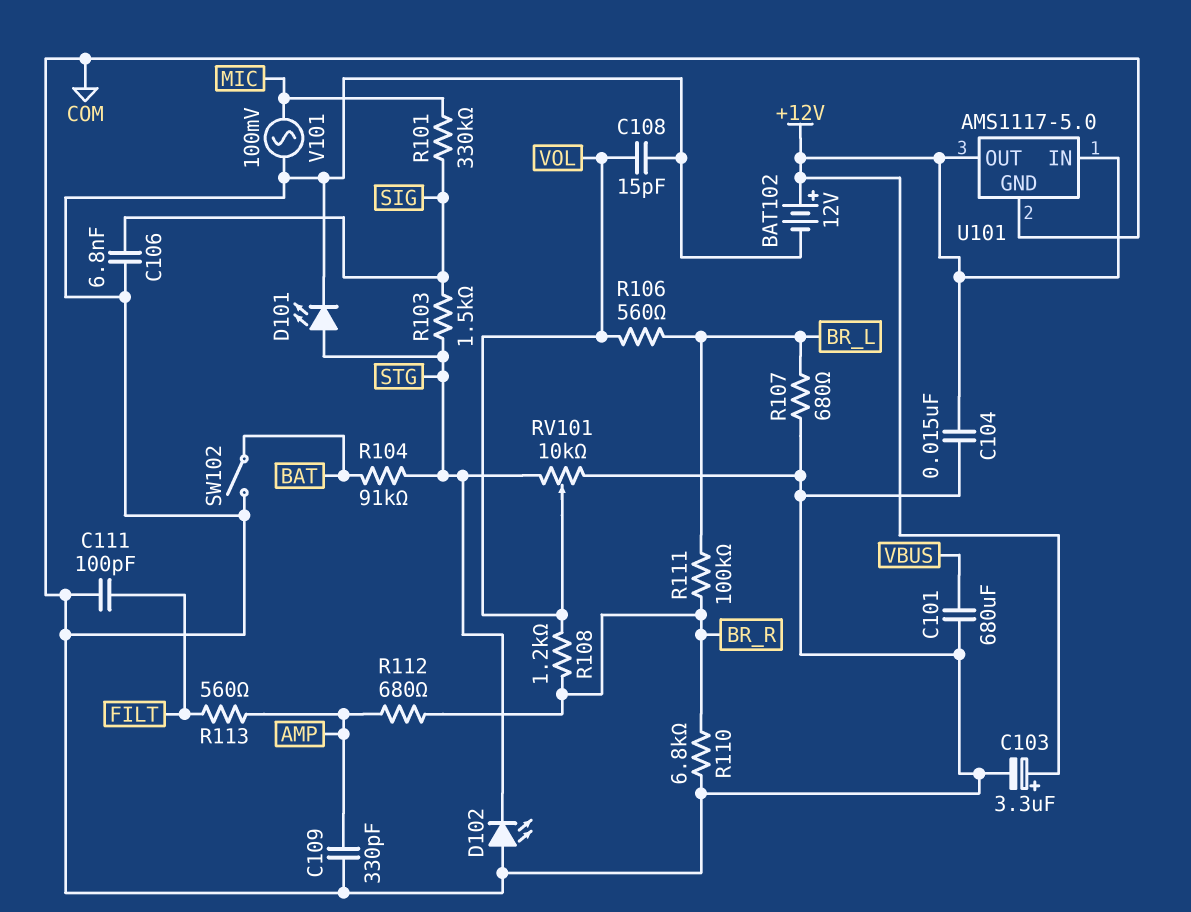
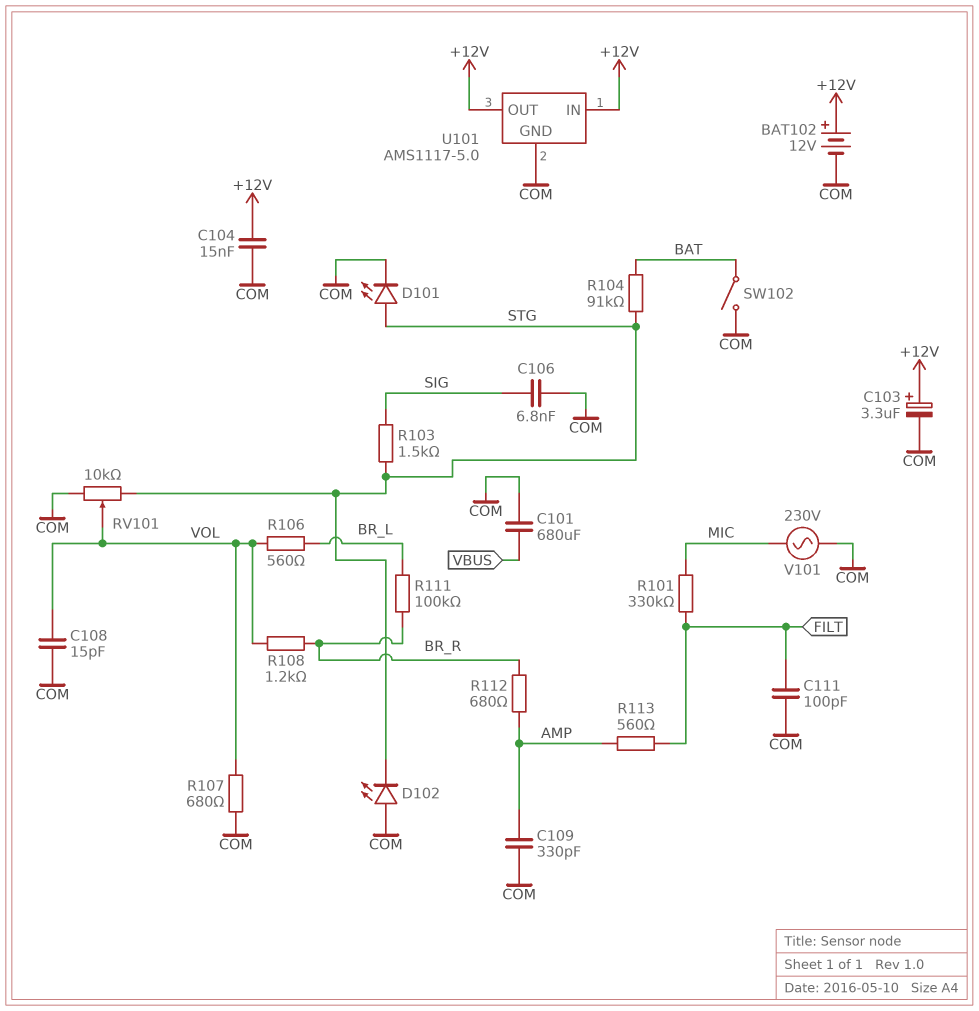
R101: 330k (MIC, SIG) -> 330k (FILT, MIC)
R107: 680 (BR_L, COM) -> 680 (COM, VOL)
R110: 6.8k (BR_R, COM) -> none
V101: AC 100mV (COM, MIC) -> AC 230V (COM, MIC)

